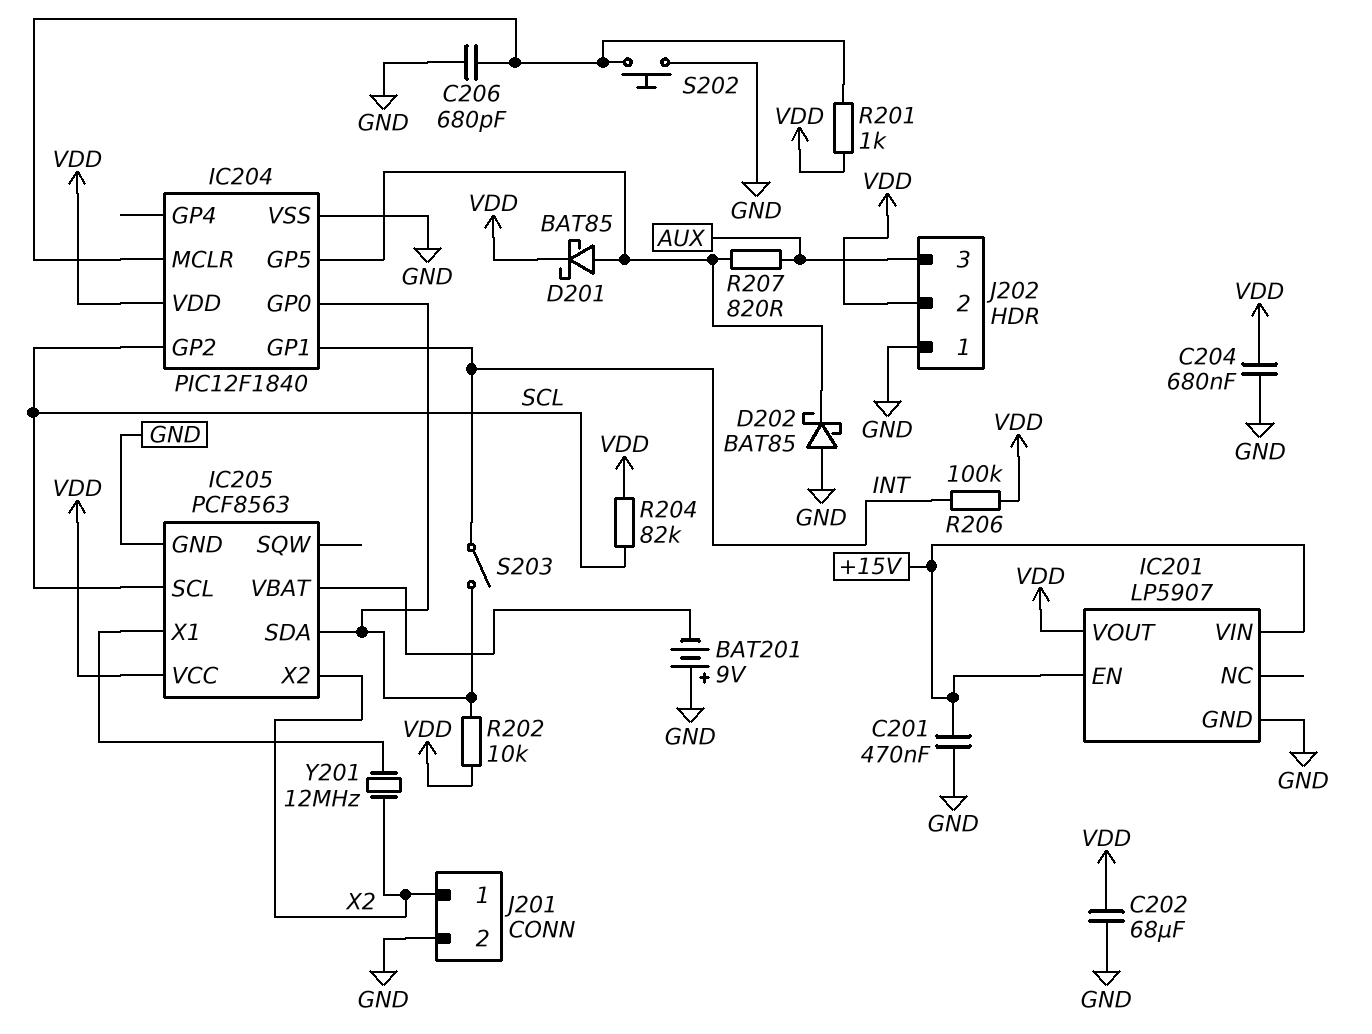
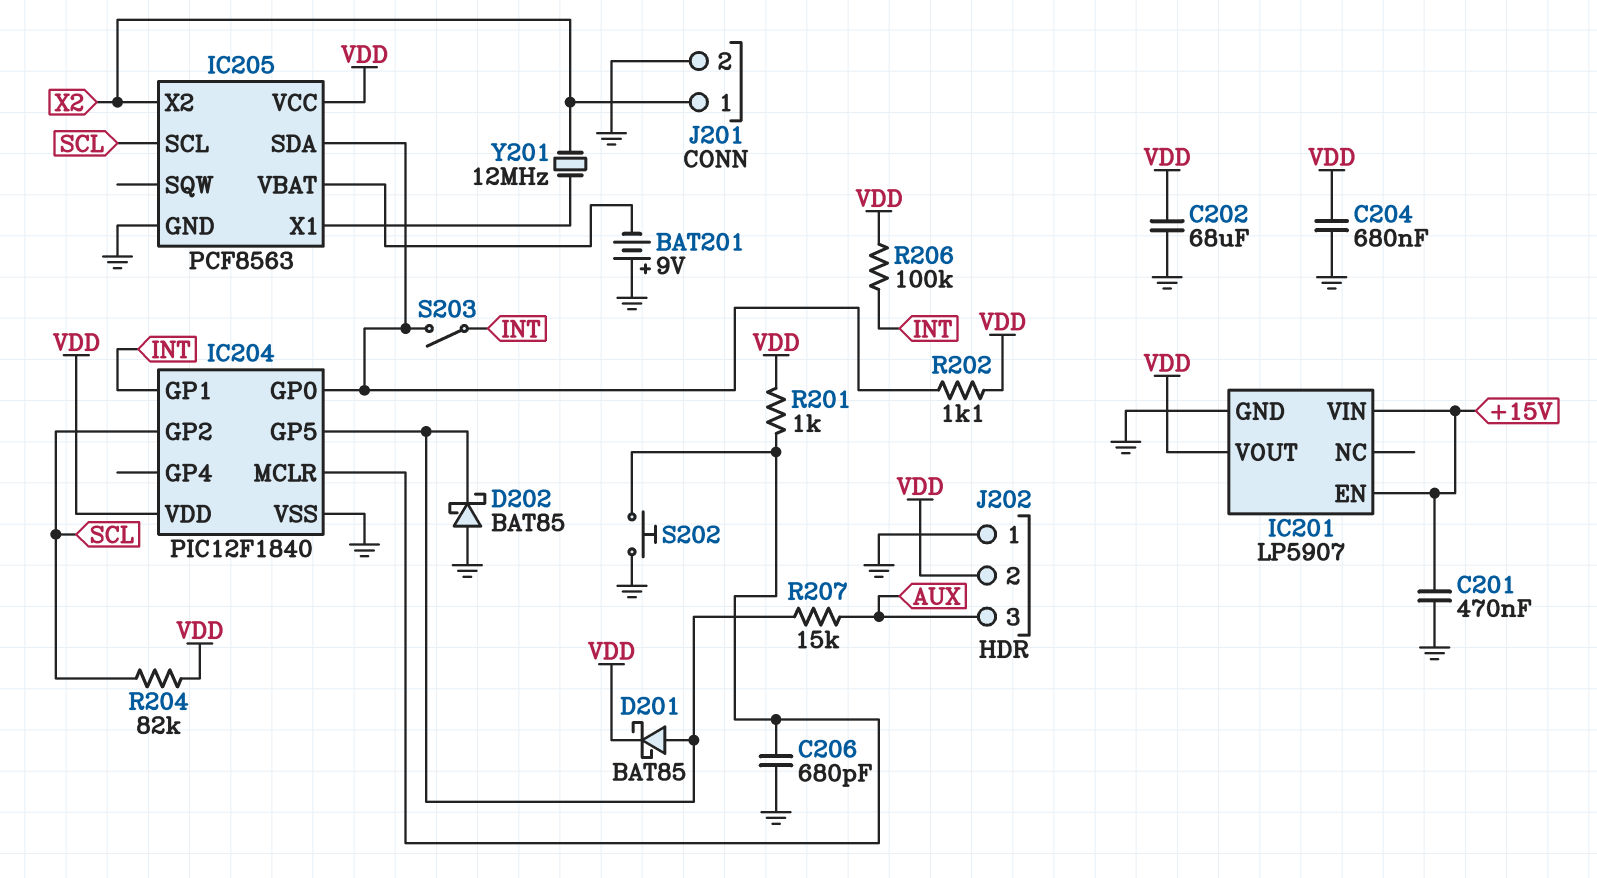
R202: 10k (IC204/GP0, VDD) -> 1.1k (IC204/GP0, VDD)
R207: 820 (AUX, IC204/GP5) -> 15k (AUX, IC204/GP5)

